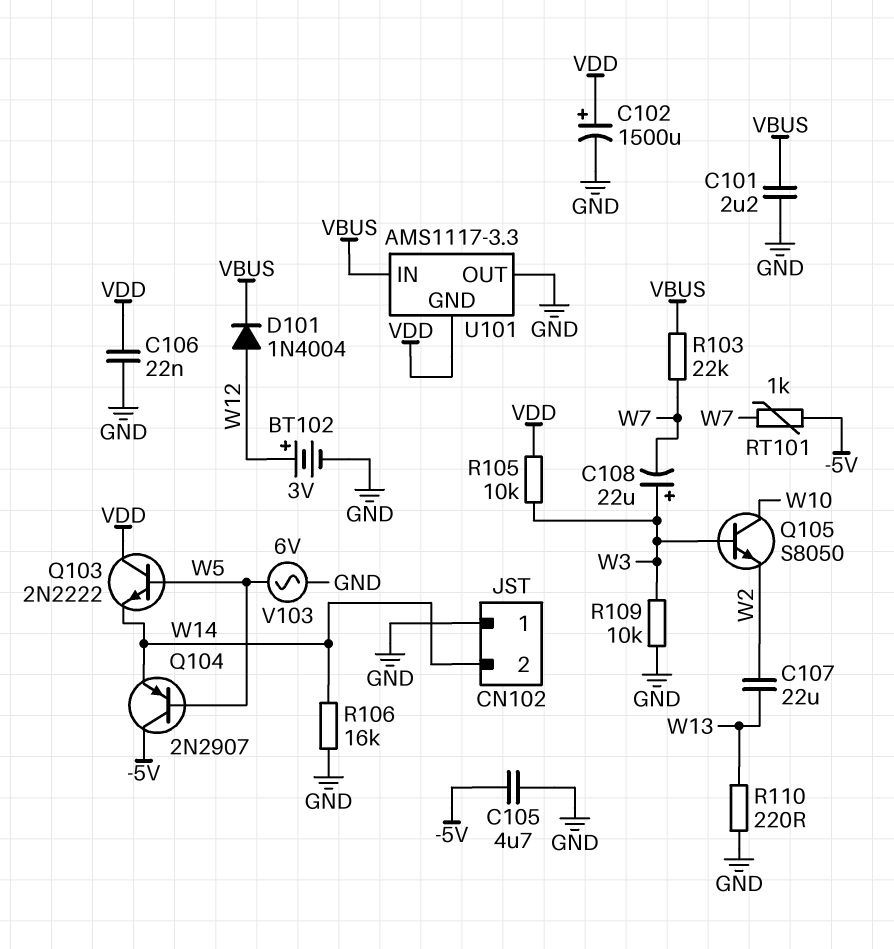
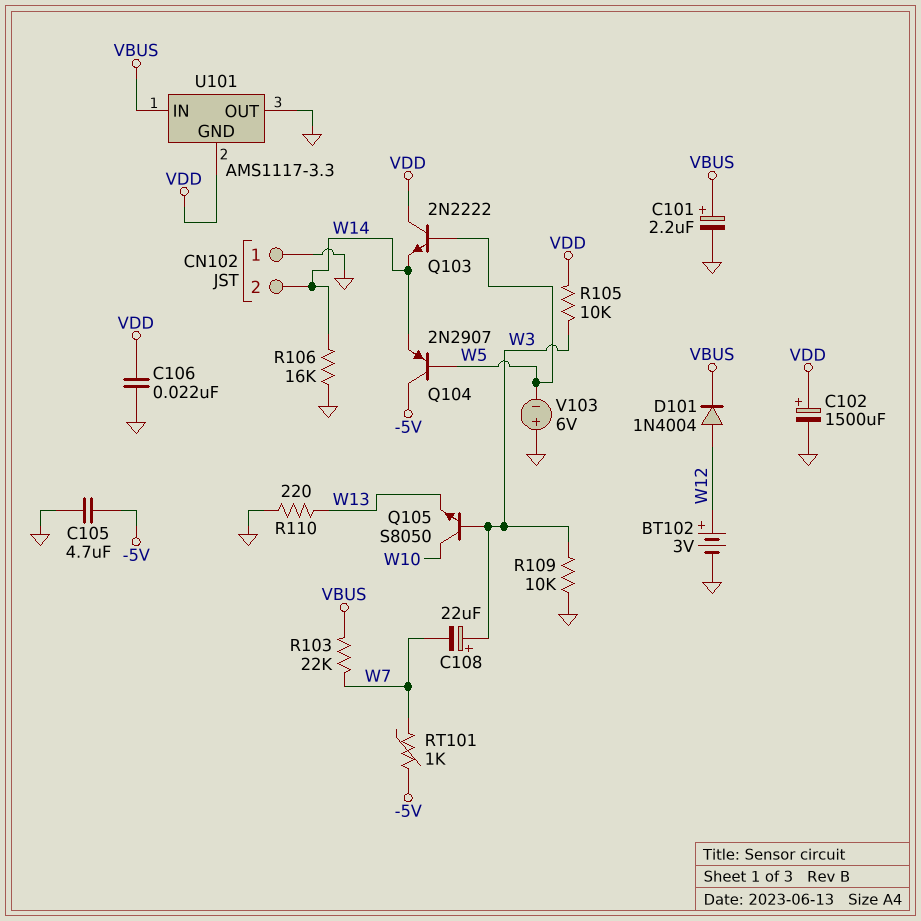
C101: 2.2uF (GND, VBUS) -> 2.2uF (plus VBUS, minus GND)
C107: 22uF (W2, W13) -> none
Q105: NPN S8050 (B W3, C W10, E W2) -> NPN S8050 (B W3, C W10, E W13)
V103: AC 6V (GND, W5) -> 6V (plus GND, minus W5)

